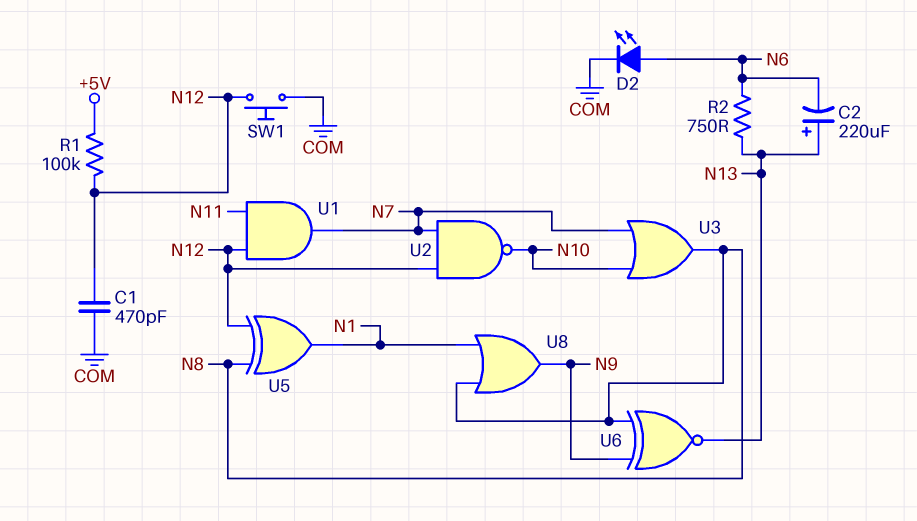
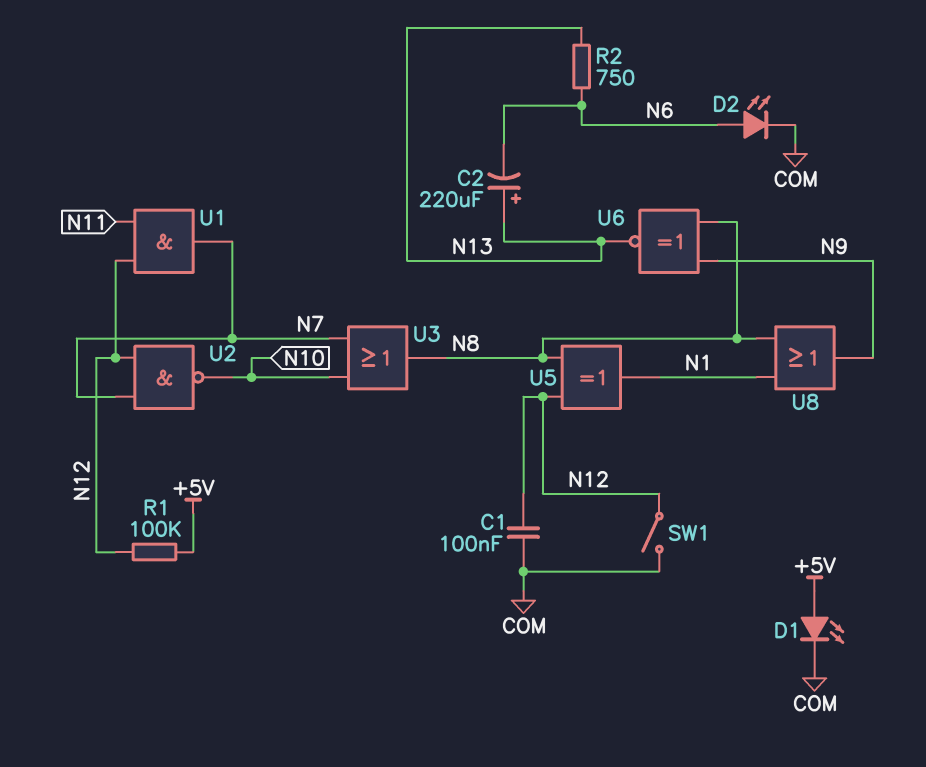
C1: 470pF (COM, N12) -> 100nF (COM, N12)
D1: none -> LED (A +5V, K COM)
SW1: button (COM, N12) -> switch (COM, N12)

